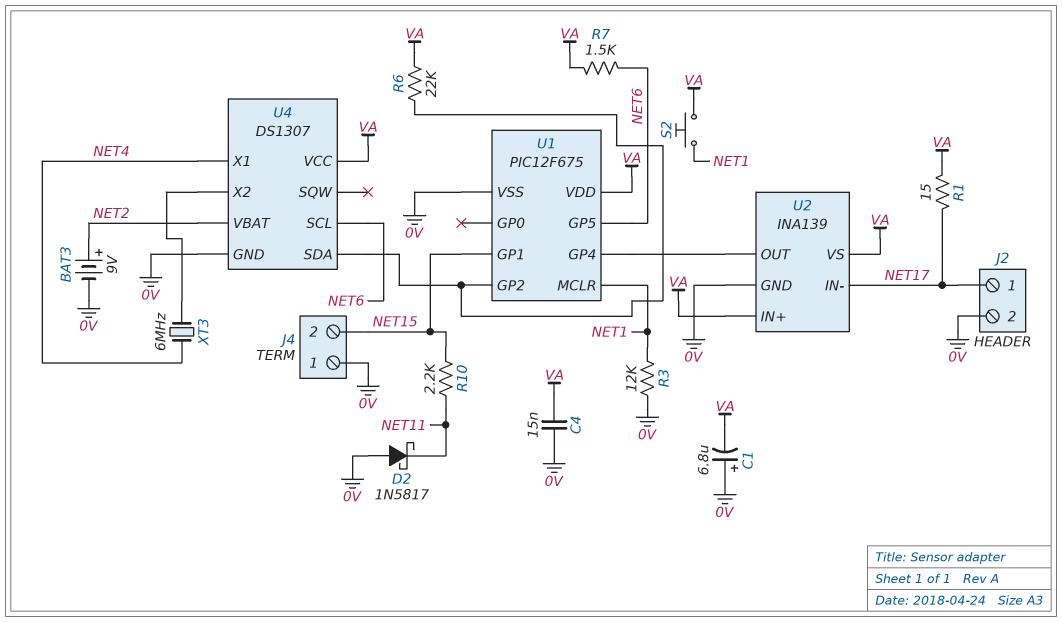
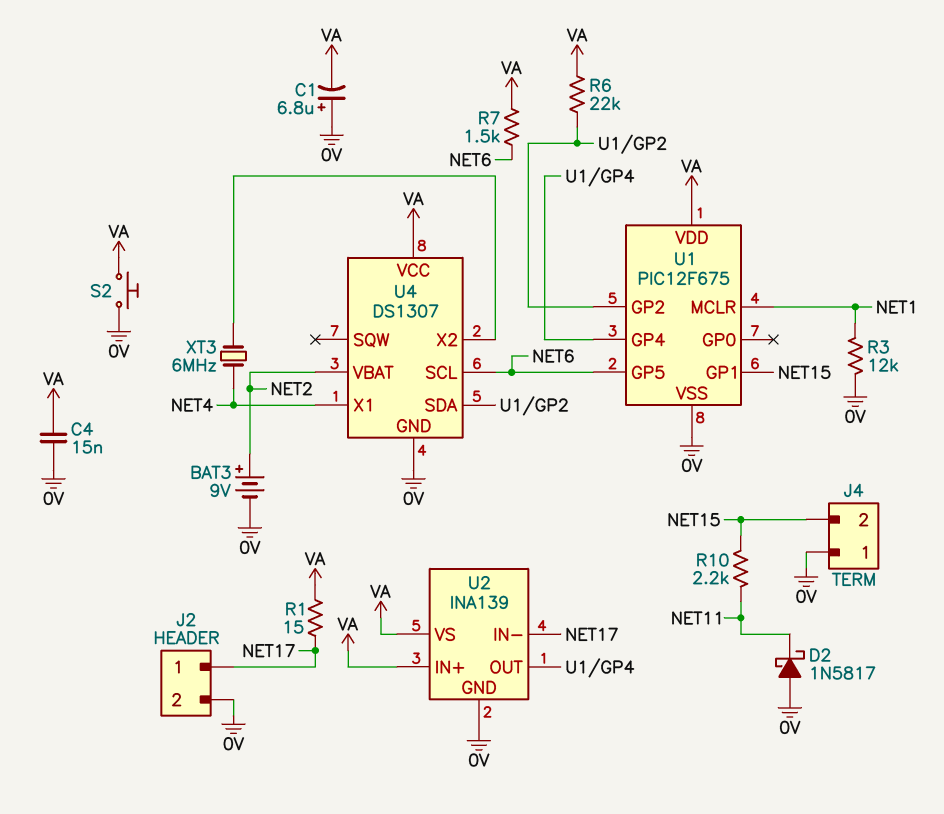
S2: button (NET1, VA) -> button (0V, VA)

